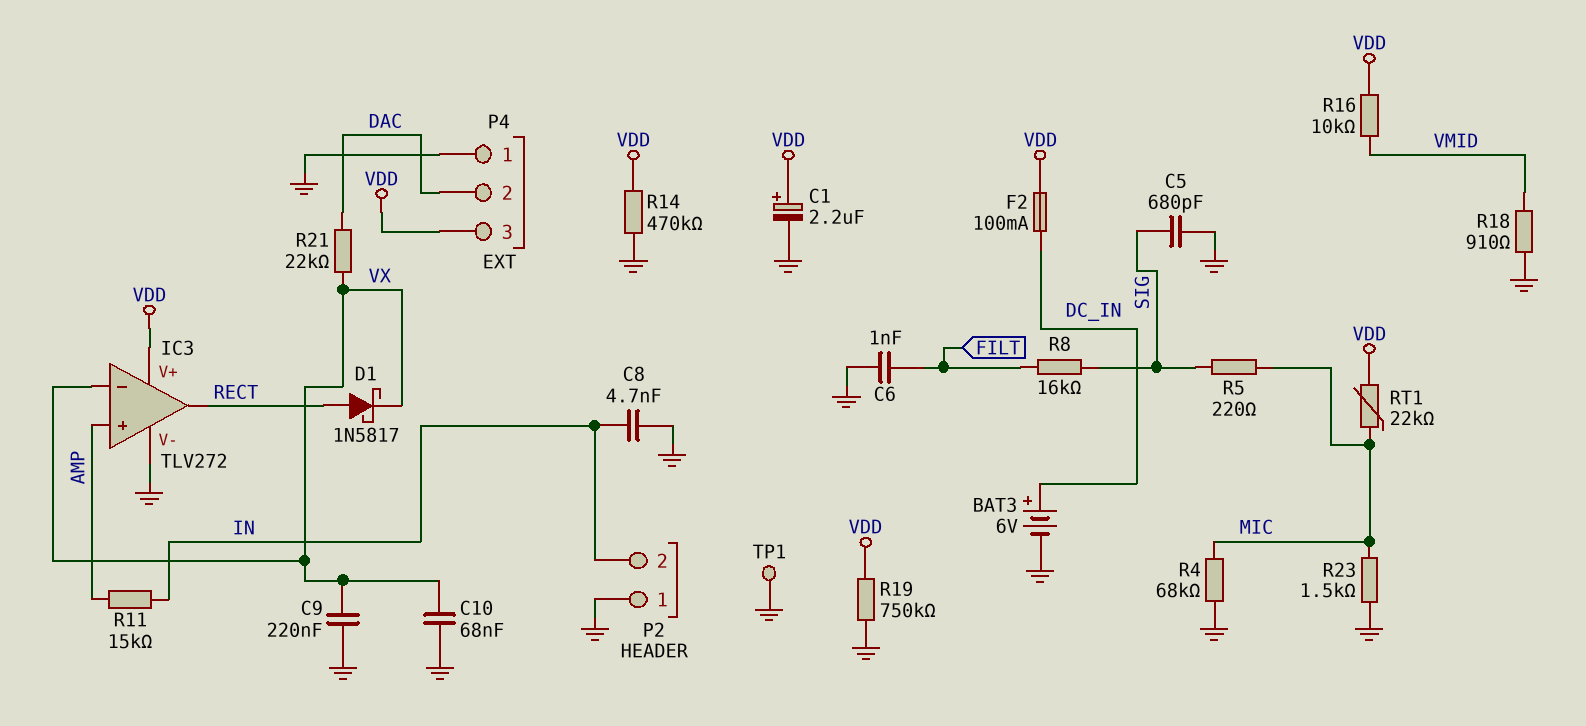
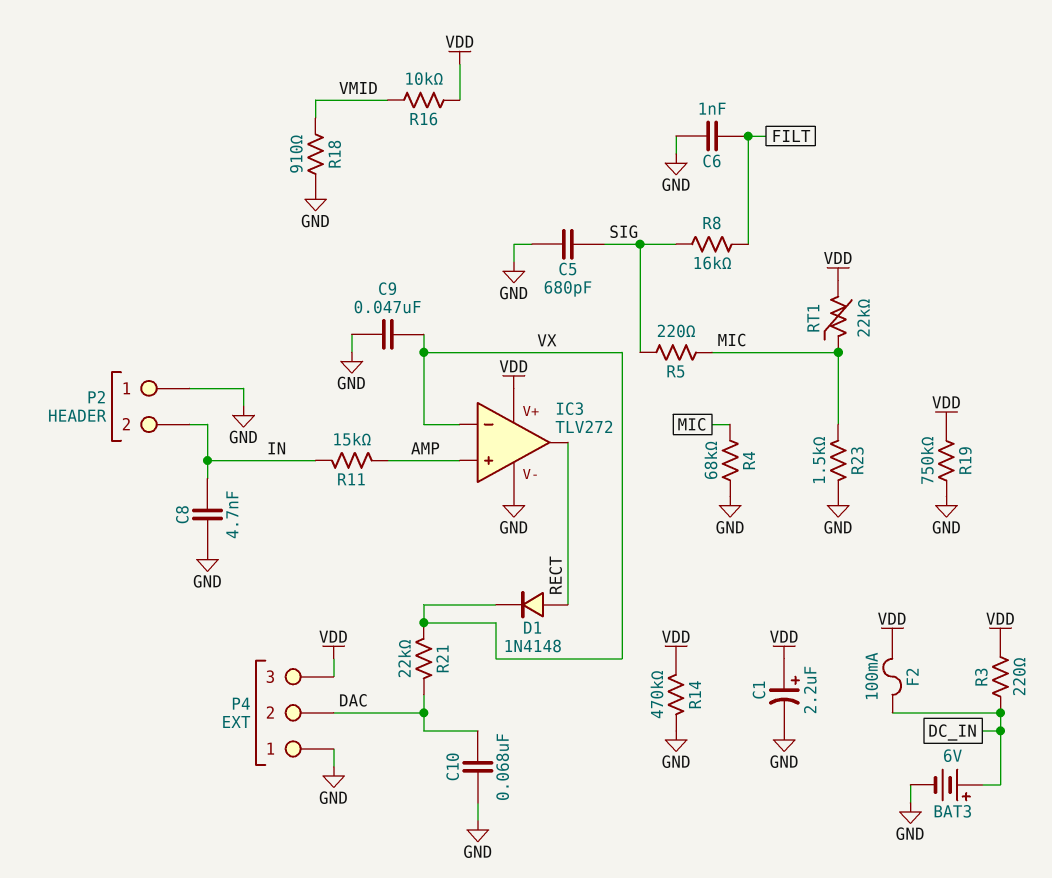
C9: 220nF (GND, VX) -> 47nF (GND, VX)
C10: 68nF (GND, VX) -> 68nF (DAC, GND)
D1: schottky 1N5817 (A RECT, K VX) -> diode 1N4148 (A RECT, K VX)
R3: none -> 220 (DC_IN, VDD)
TP1: test point (GND) -> none

